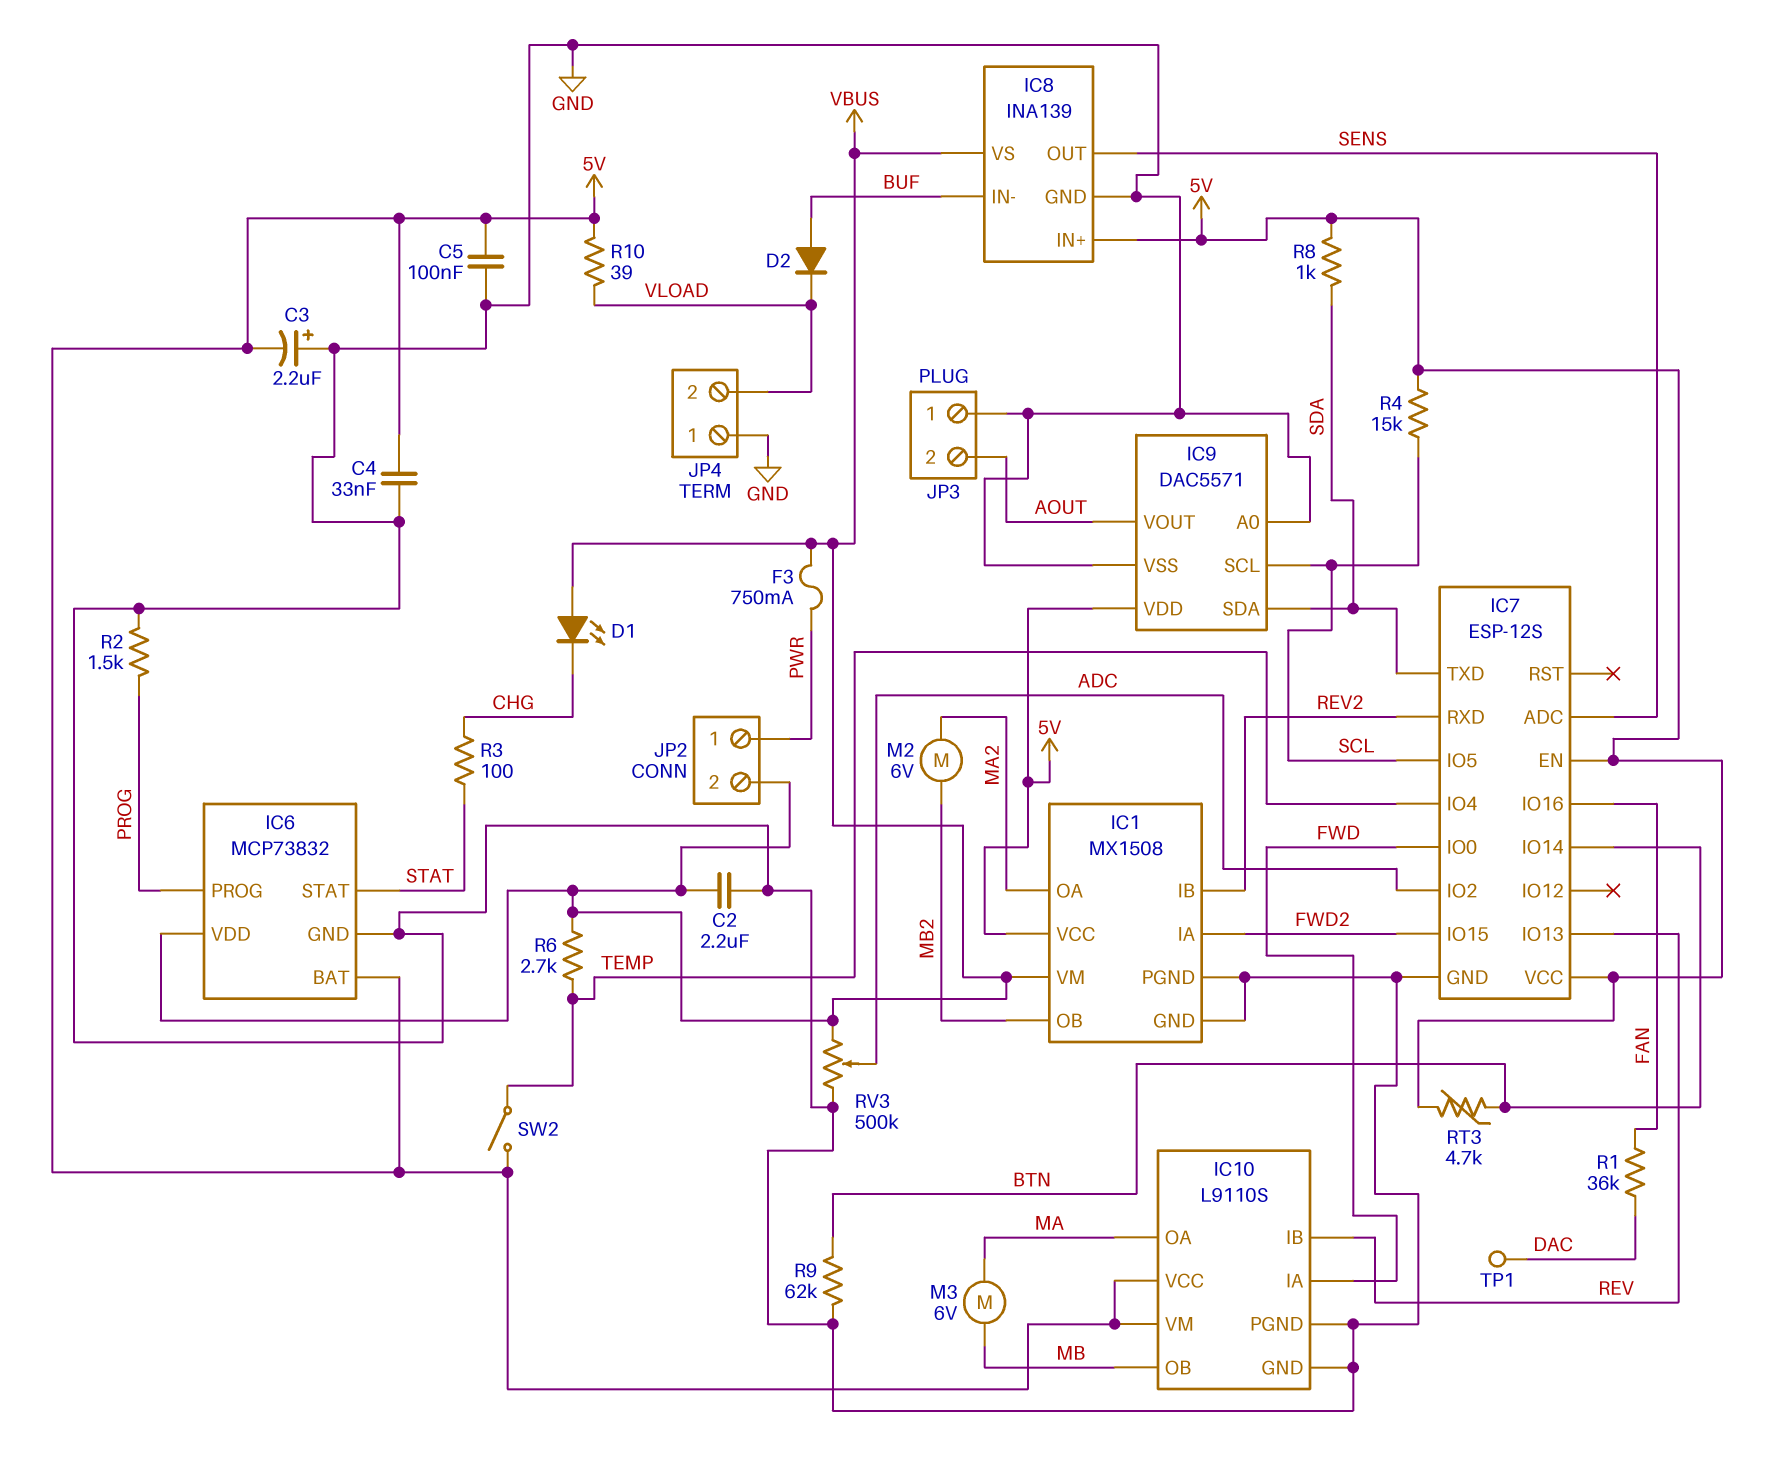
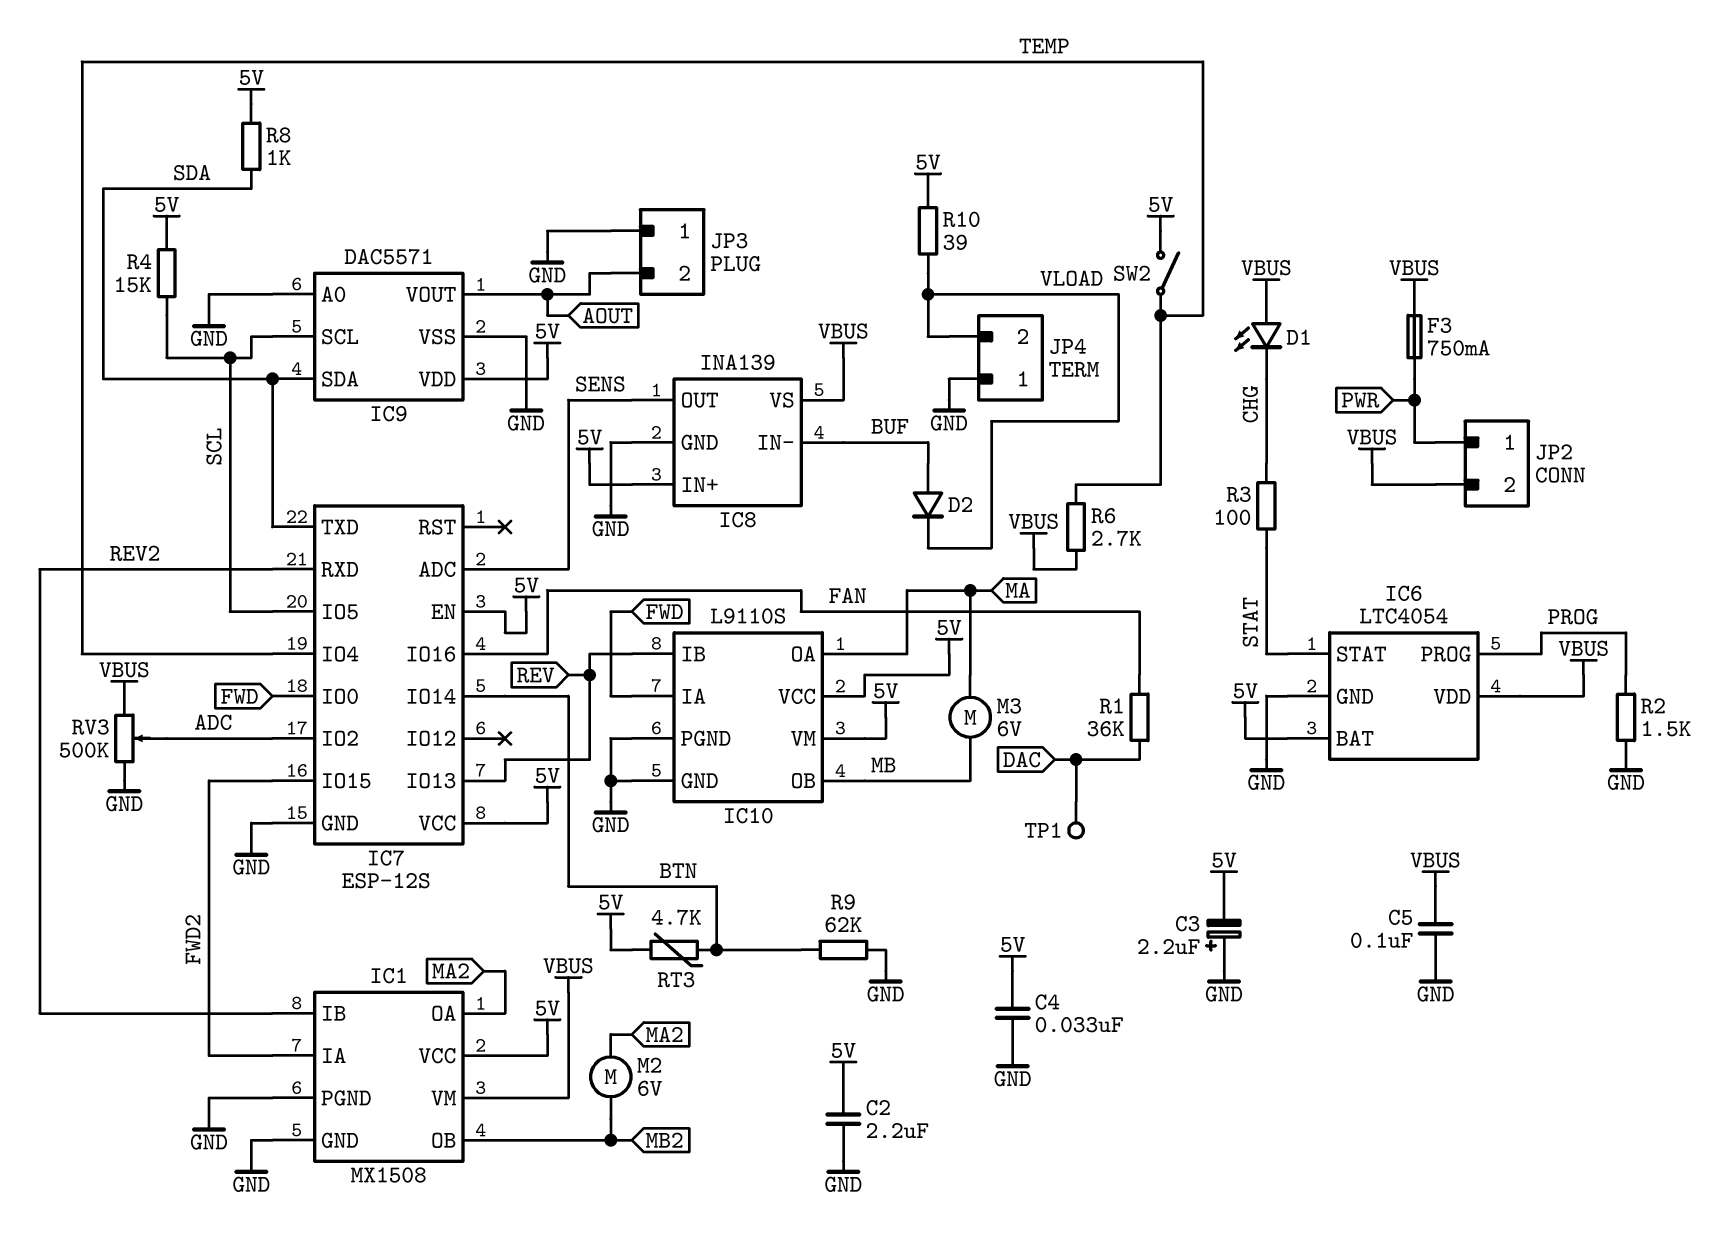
C2: 2.2uF (GND, VBUS) -> 2.2uF (5V, GND)
C5: 100nF (5V, GND) -> 100nF (GND, VBUS)
IC6: MCP73832 -> LTC4054

